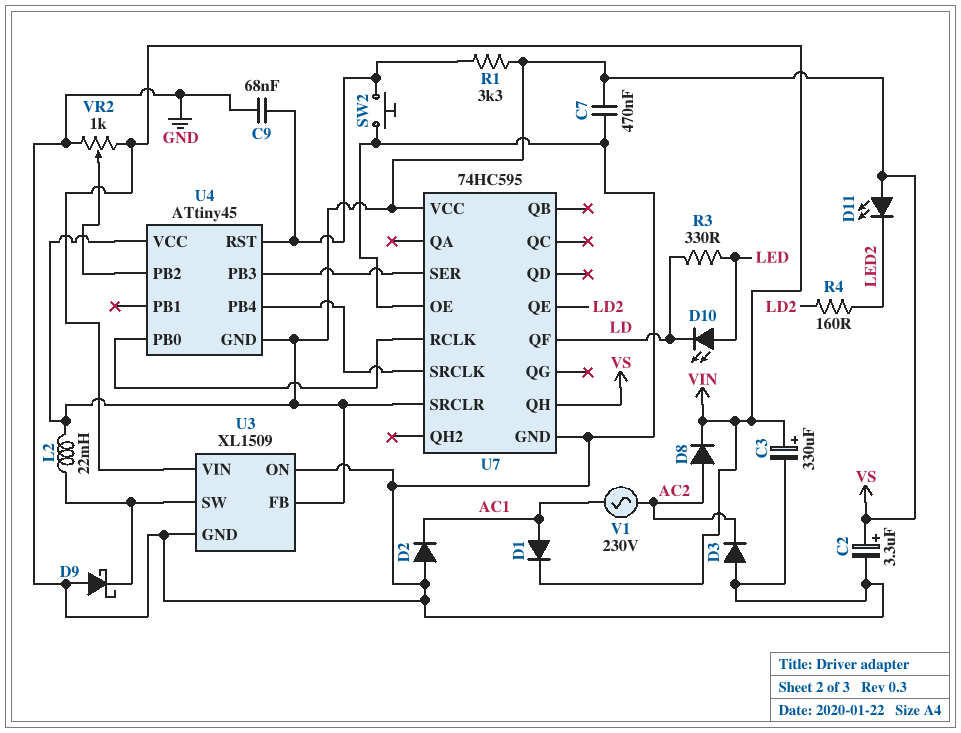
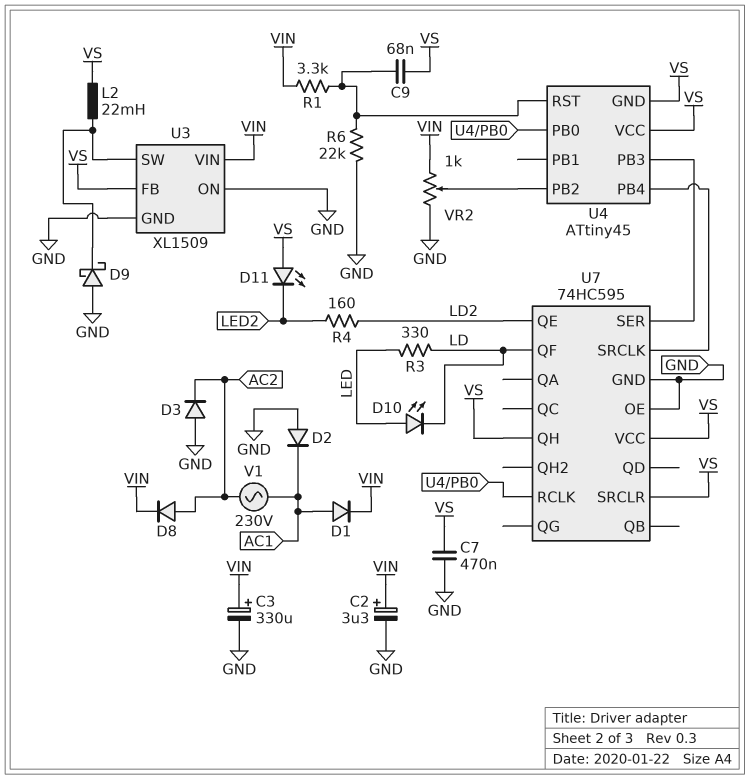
C2: 3.3uF (plus VS, minus GND) -> 3.3uF (plus VIN, minus GND)
C9: 68nF (GND, U4/RST) -> 68nF (U4/RST, VS)
R1: 3.3k (U4/RST, VS) -> 3.3k (U4/RST, VIN)
R6: none -> 22k (GND, U4/RST)
SW2: button (GND, U4/RST) -> none

